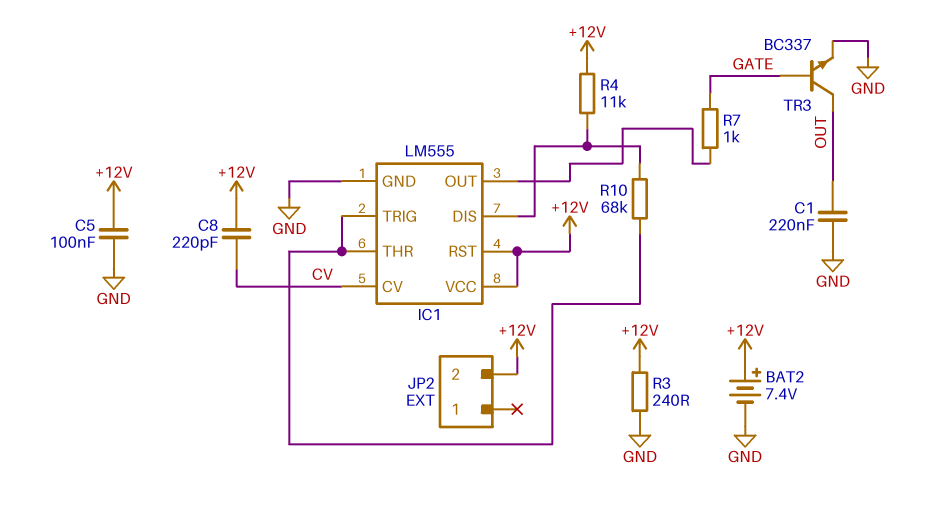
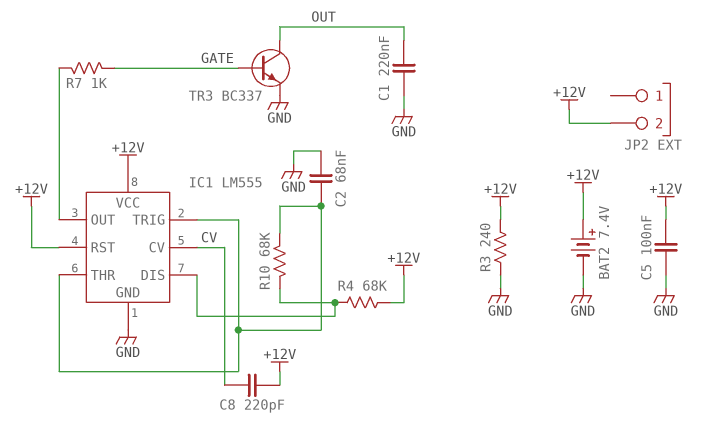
C2: none -> 68nF (GND, IC1/THR)
R4: 11k (+12V, IC1/DIS) -> 68k (+12V, IC1/DIS)

